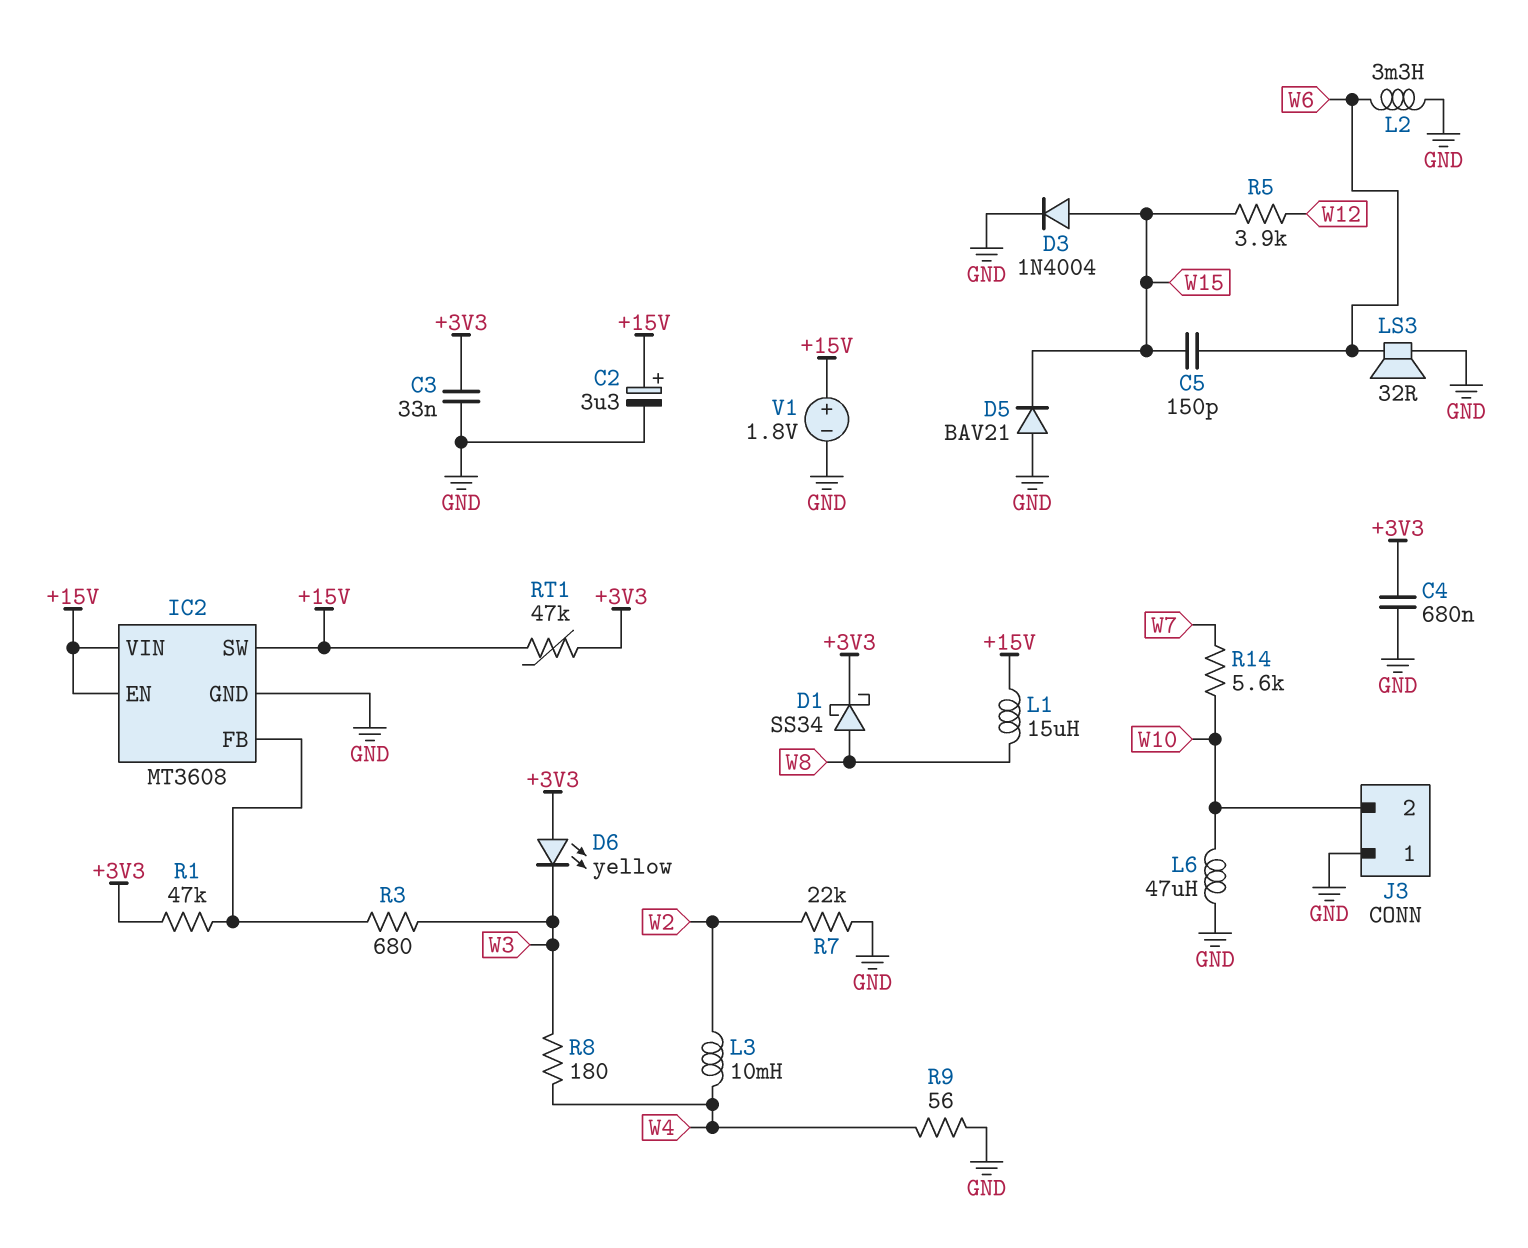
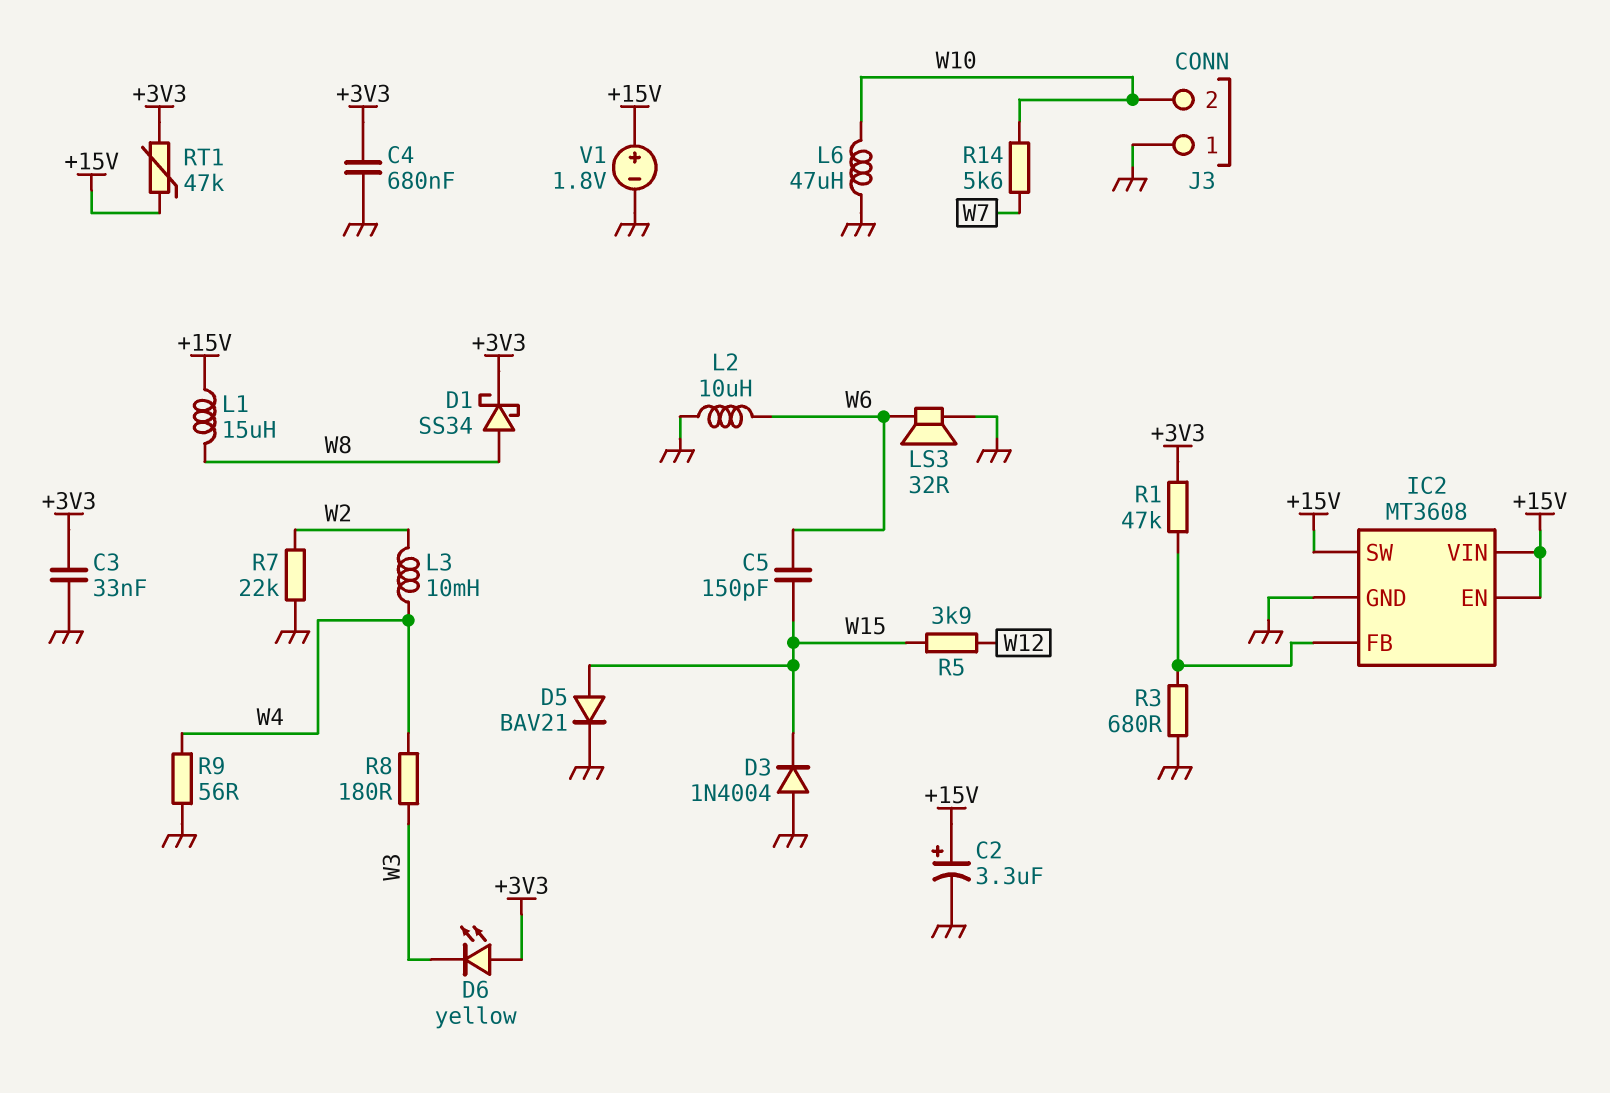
D3: diode 1N4004 (A W15, K GND) -> diode 1N4004 (A GND, K W15)
D5: diode BAV21 (A GND, K W15) -> diode BAV21 (A W15, K GND)
L2: 3.3mH (GND, W6) -> 10uH (GND, W6)
R3: 680 (IC2/FB, W3) -> 680 (GND, IC2/FB)

